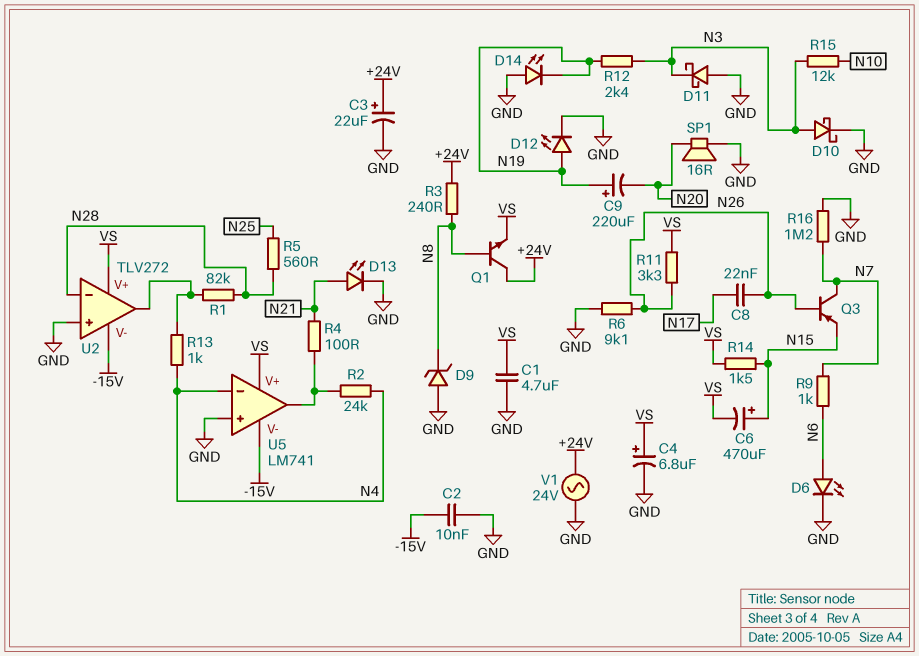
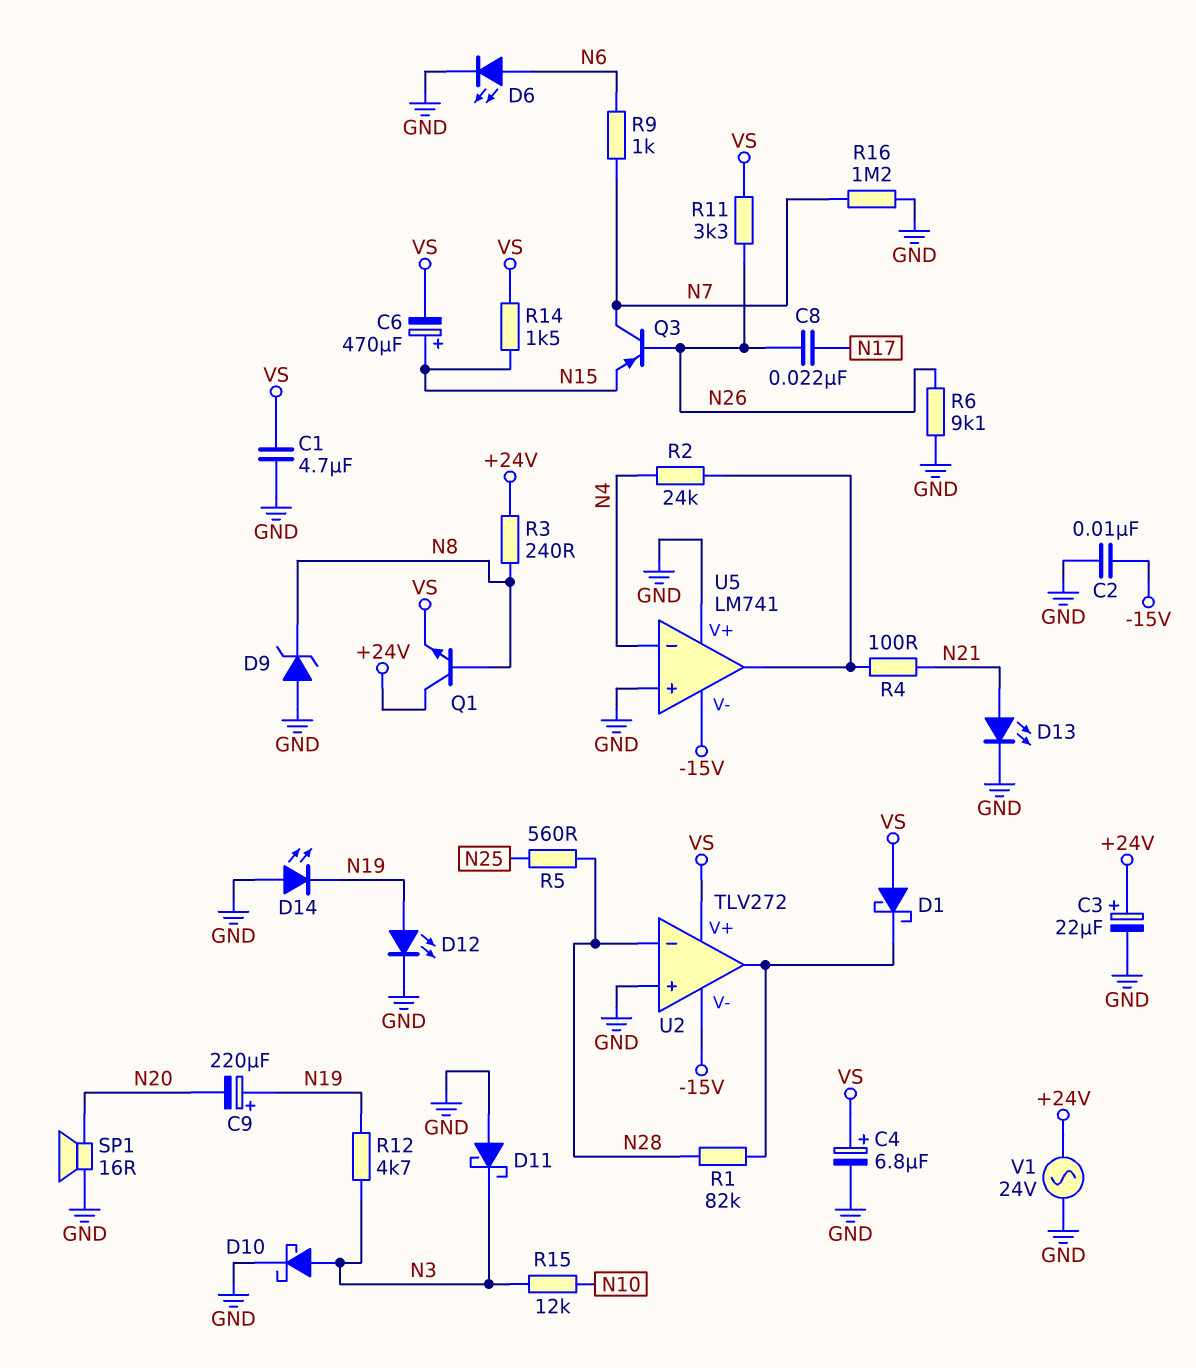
D1: none -> schottky (A VS, K U2/out)
R12: 2.4k (N3, N19) -> 4.7k (N3, N19)
R13: 1k (N4, U2/out) -> none
U5 pin V+: VS -> GND

